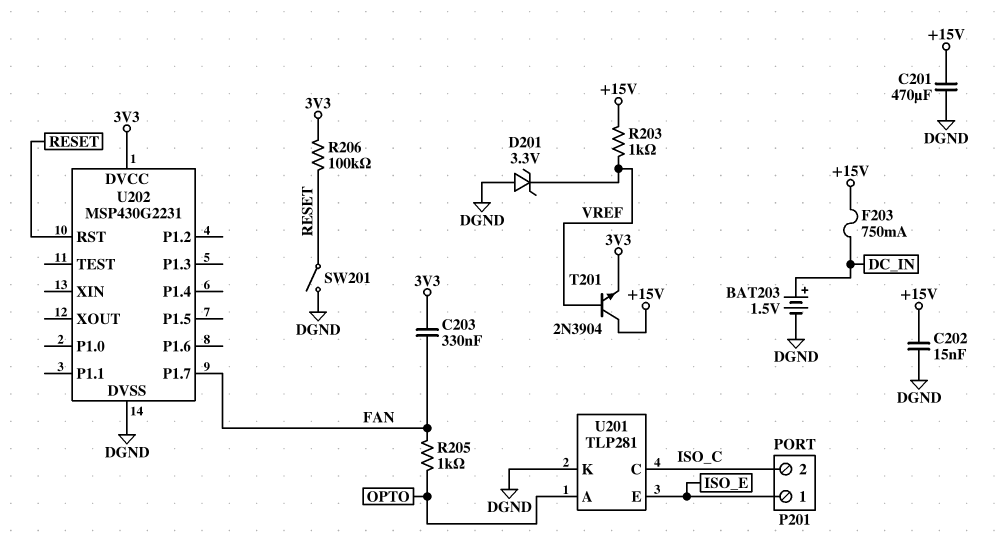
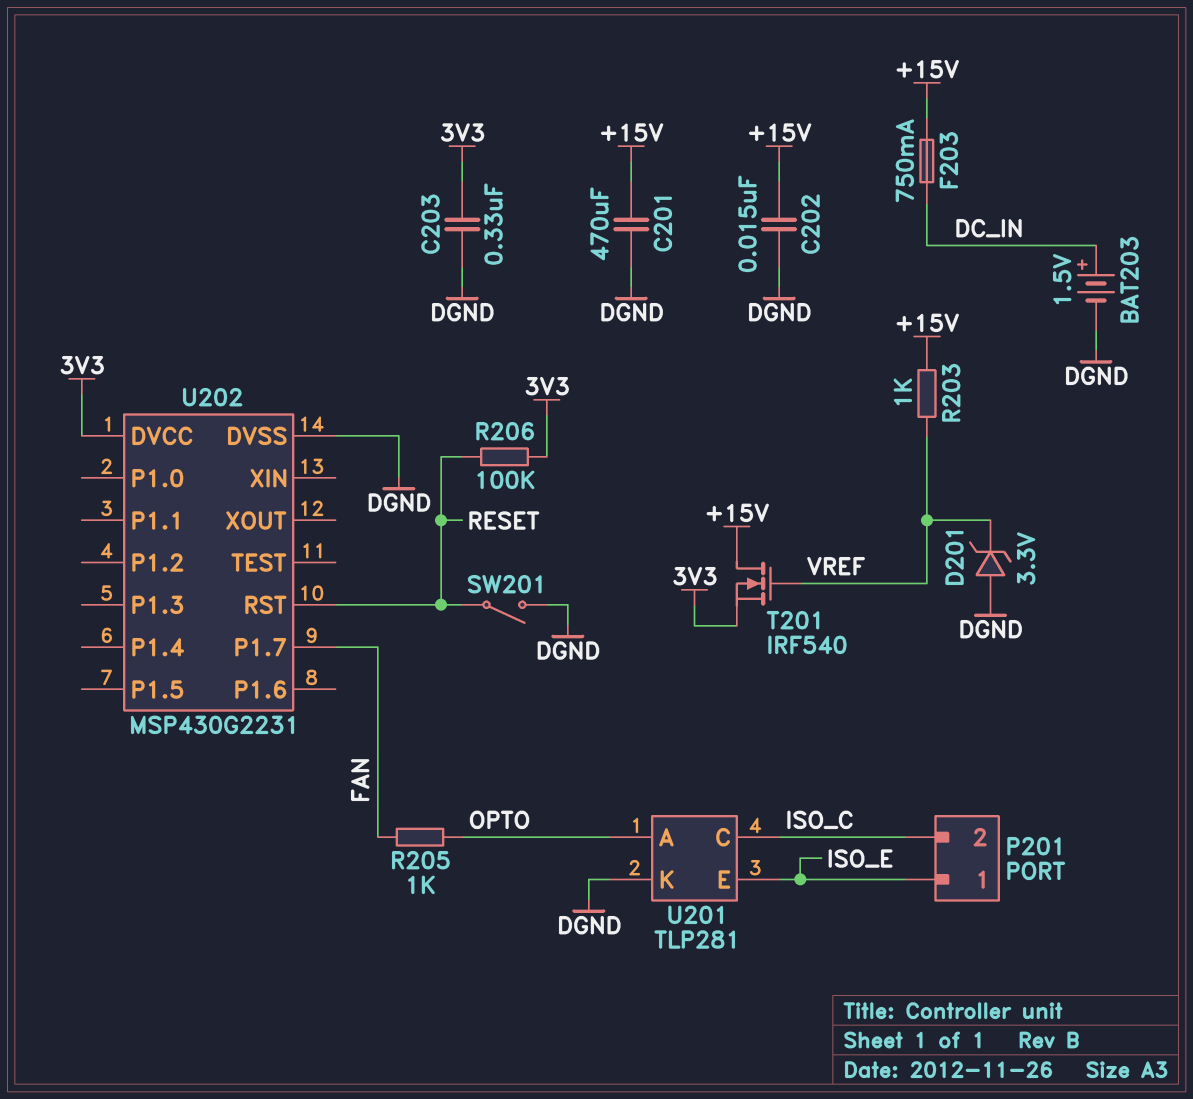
C203: 330nF (3V3, FAN) -> 330nF (3V3, DGND)
T201: NPN 2N3904 (B VREF, C +15V, E 3V3) -> NMOS IRF540 (G VREF, D +15V, S 3V3)

